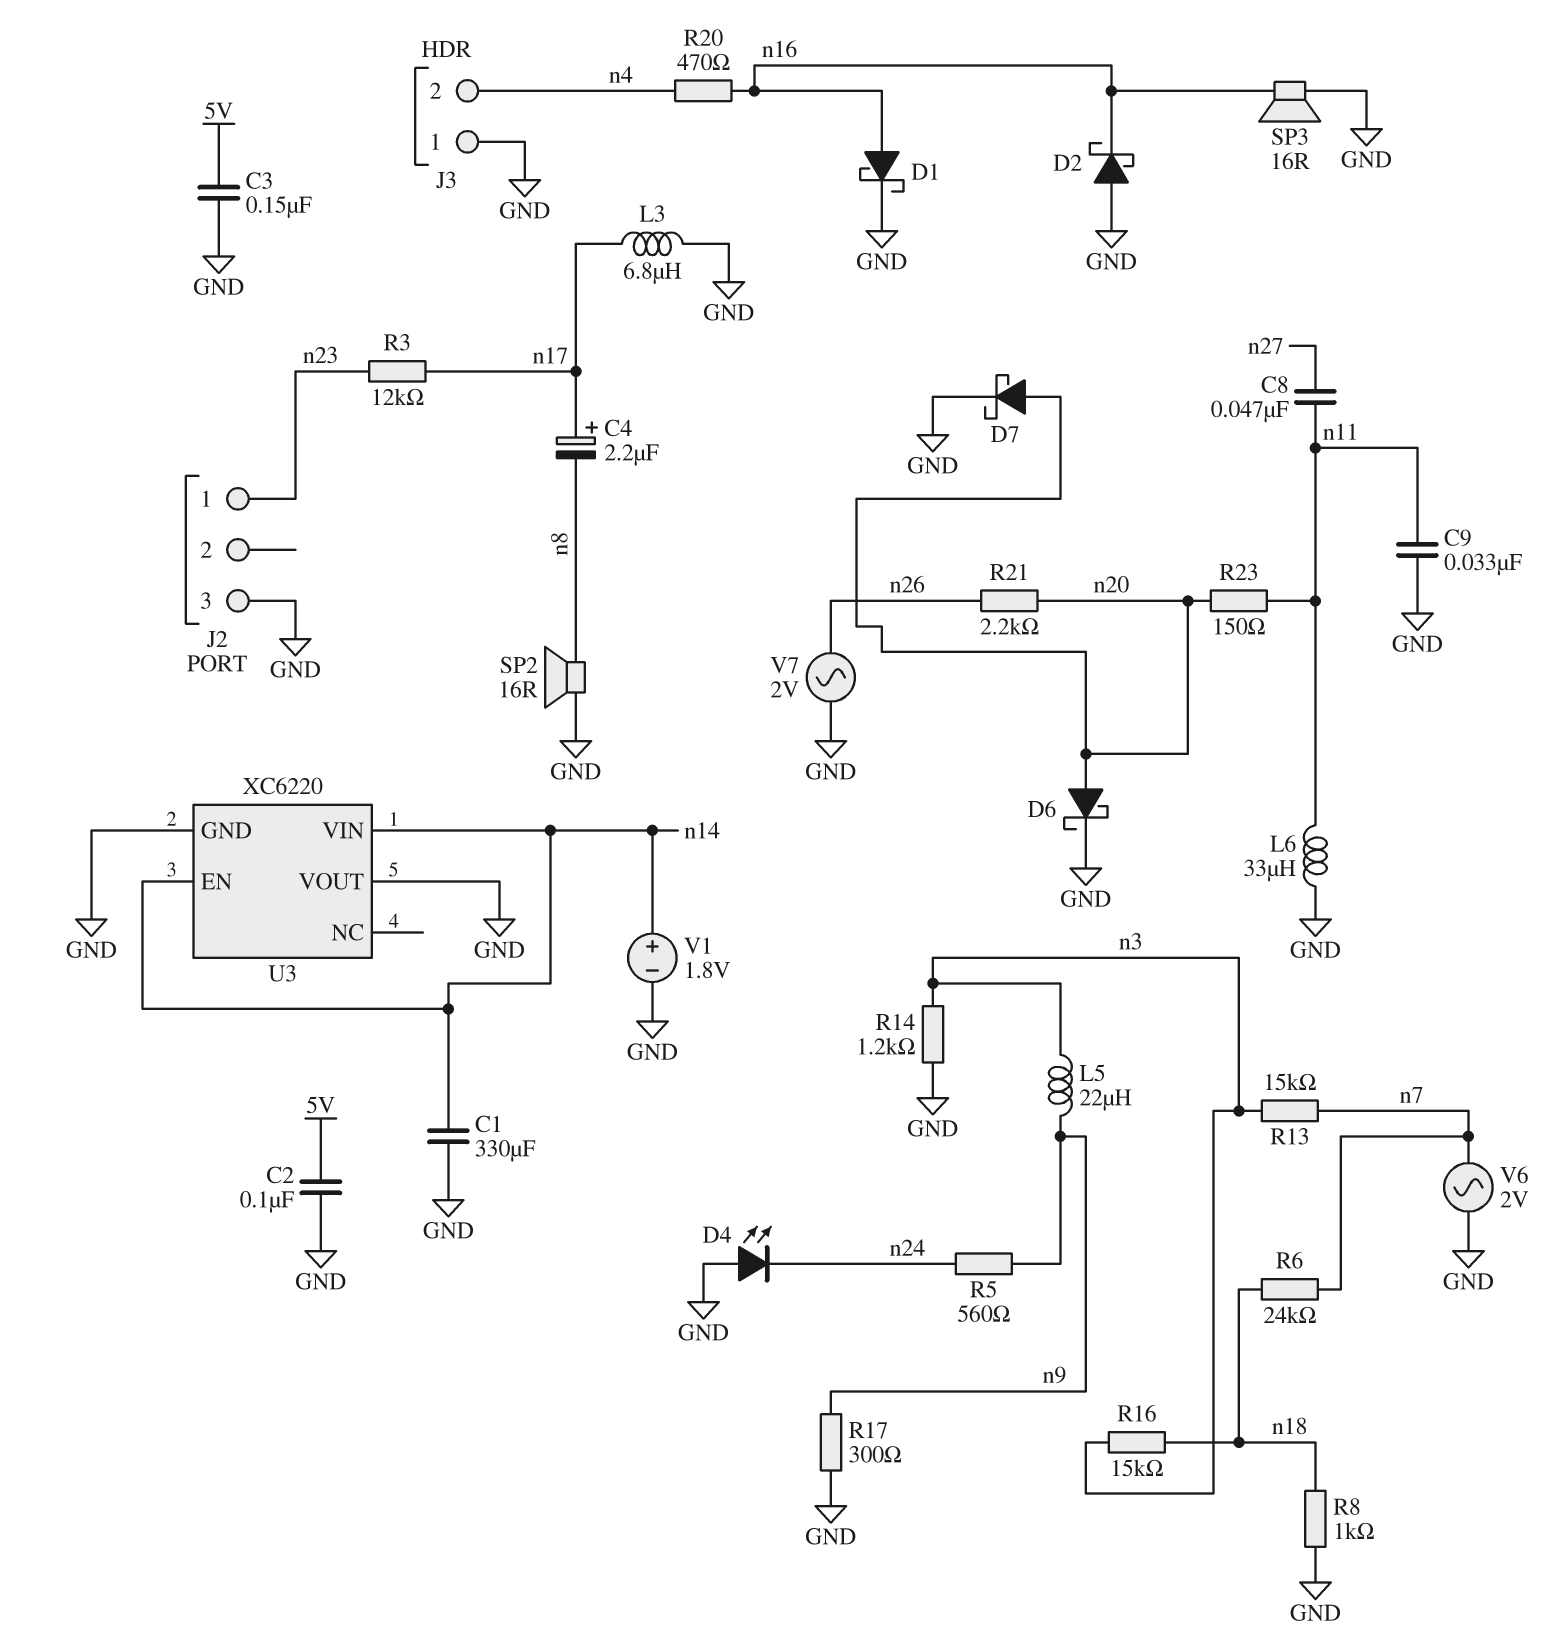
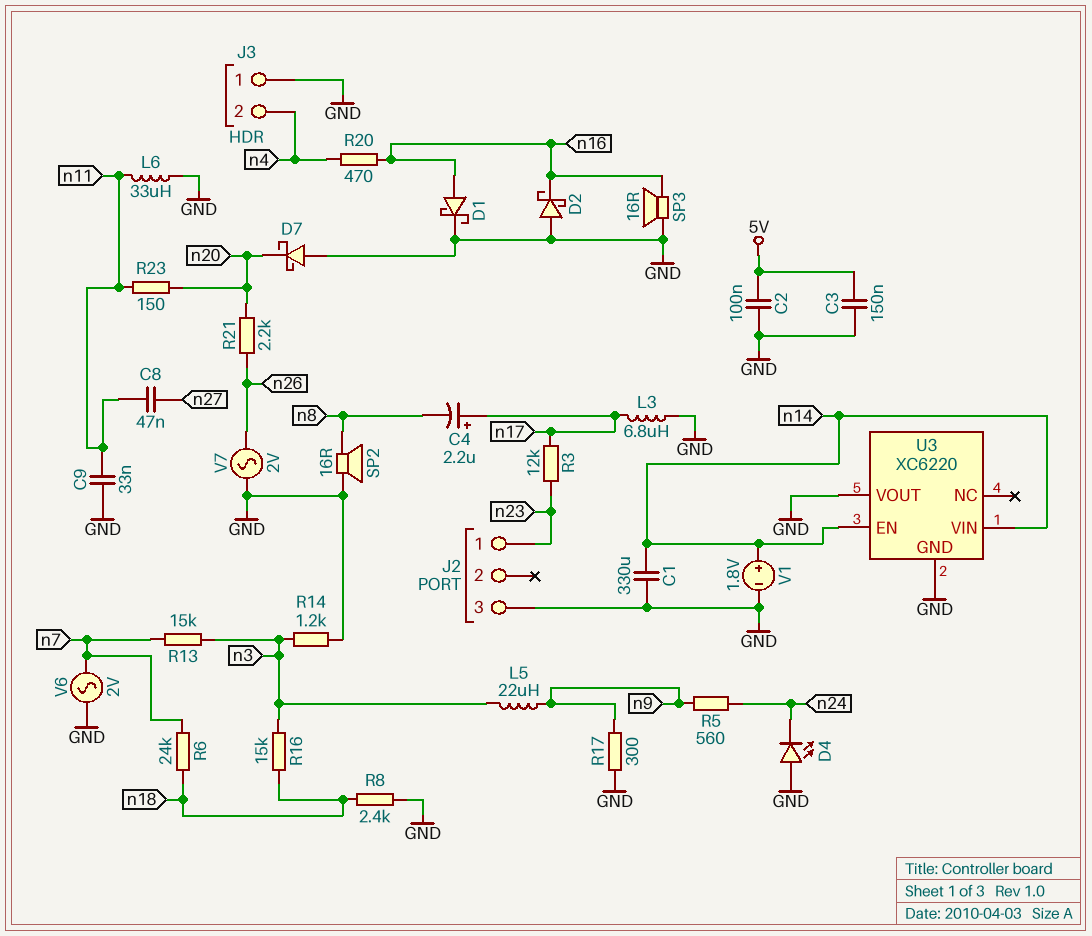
D6: schottky (A n20, K GND) -> none
D7: schottky (A n20, K GND) -> schottky (A GND, K n20)
R8: 1k (GND, n18) -> 2.4k (GND, n18)

